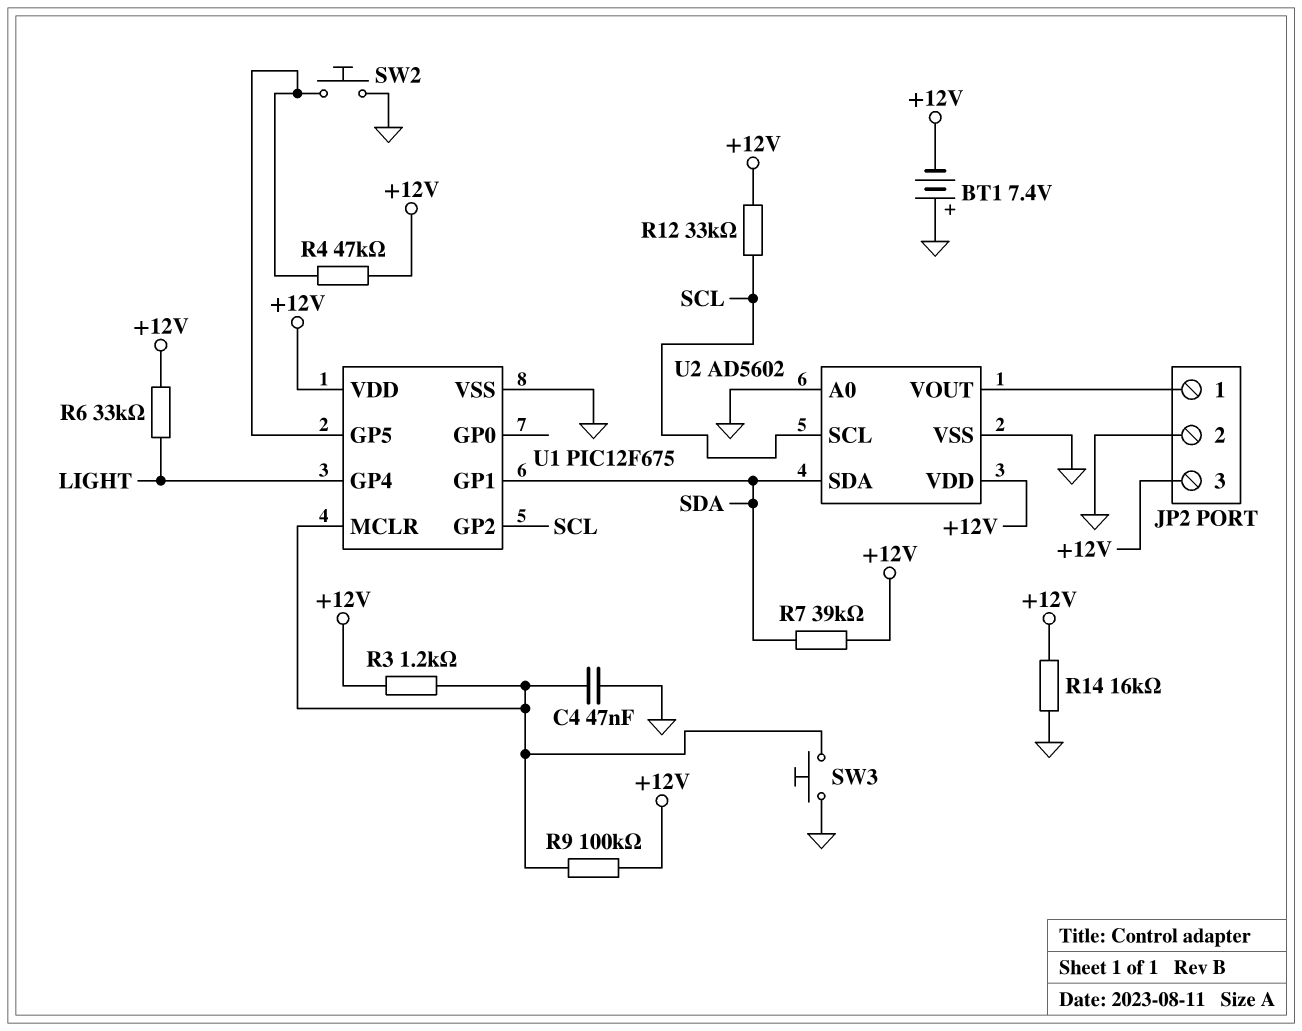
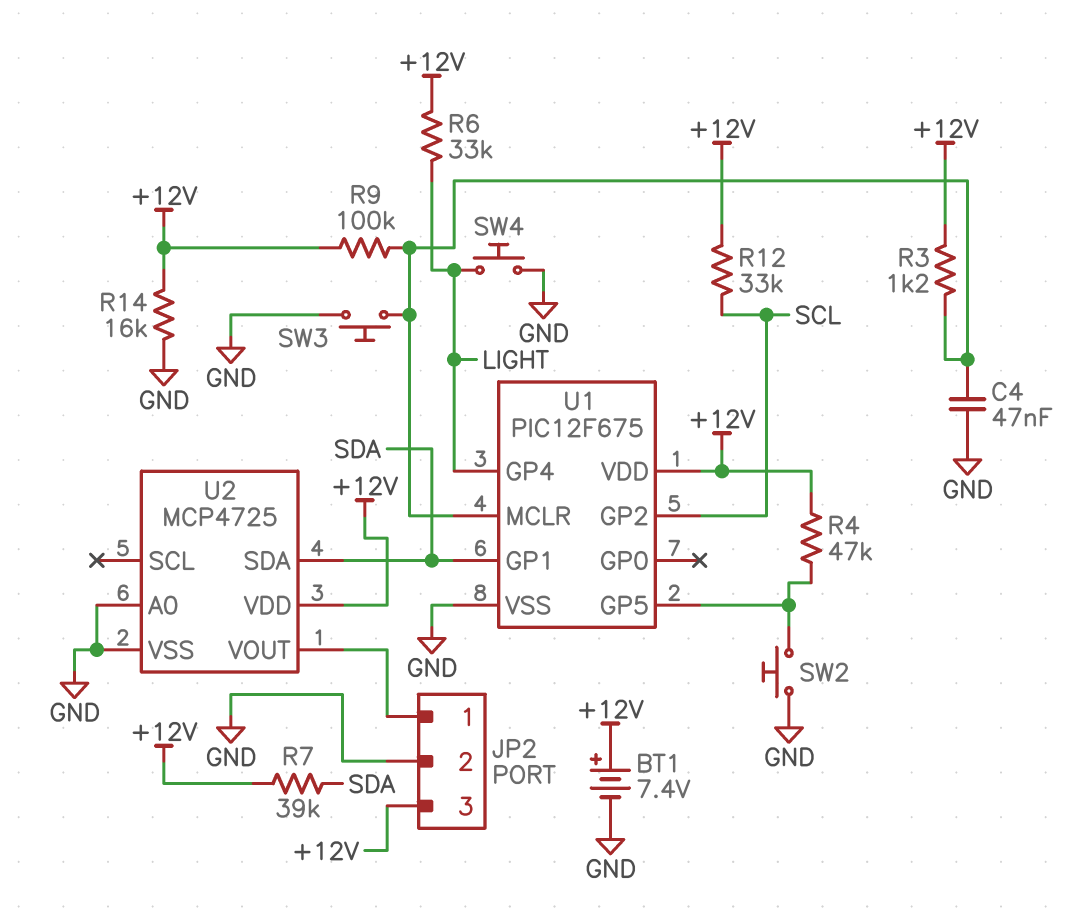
BT1: 7.4V (plus GND, minus +12V) -> 7.4V (plus +12V, minus GND)
SW4: none -> button (GND, LIGHT)
U2: AD5602 -> MCP4725
U2 pin SCL: SCL -> none

